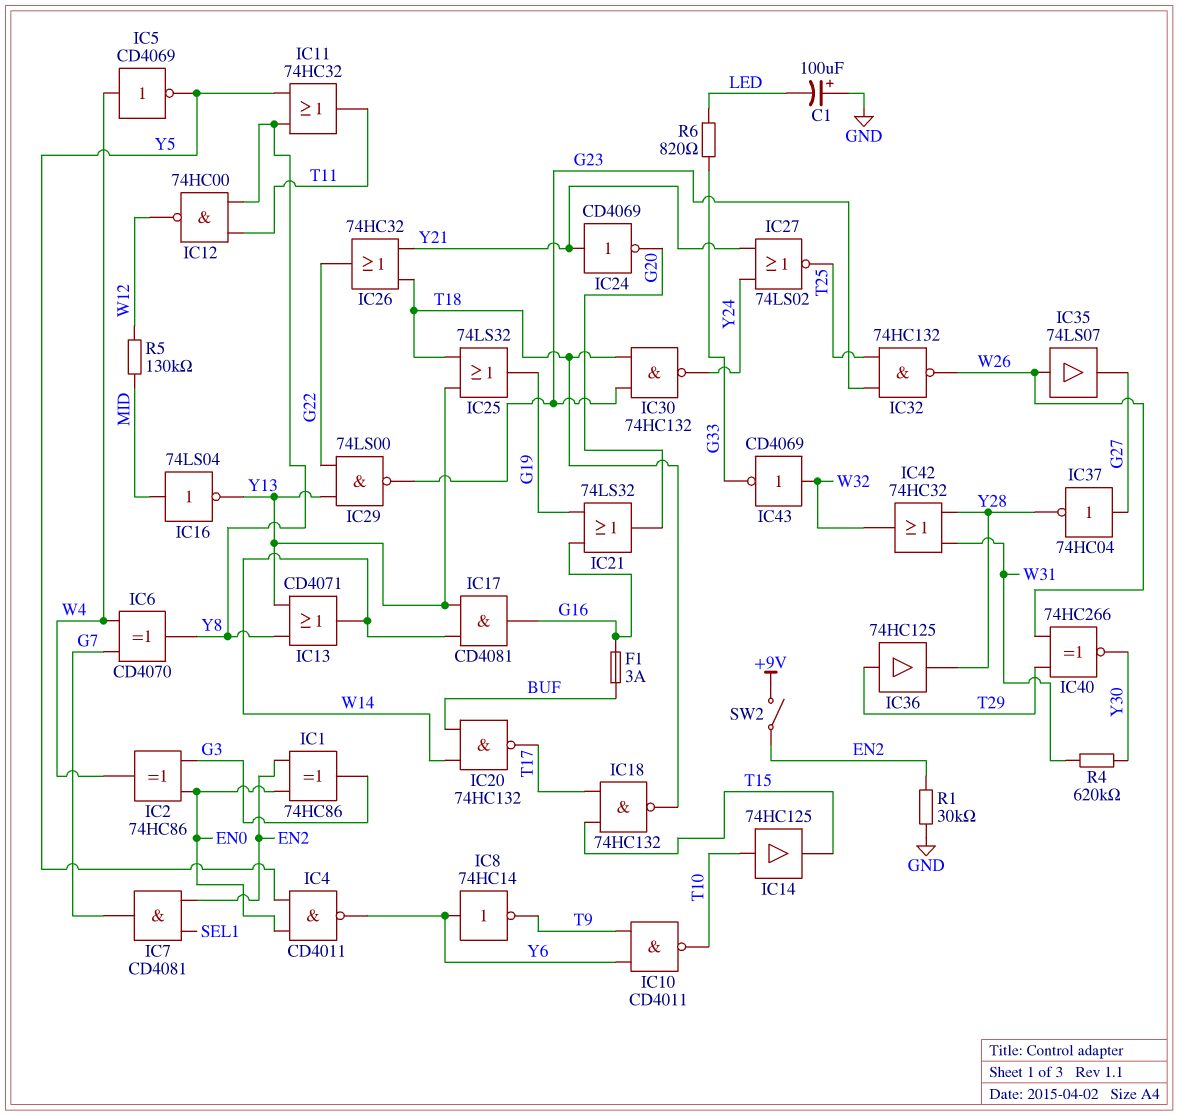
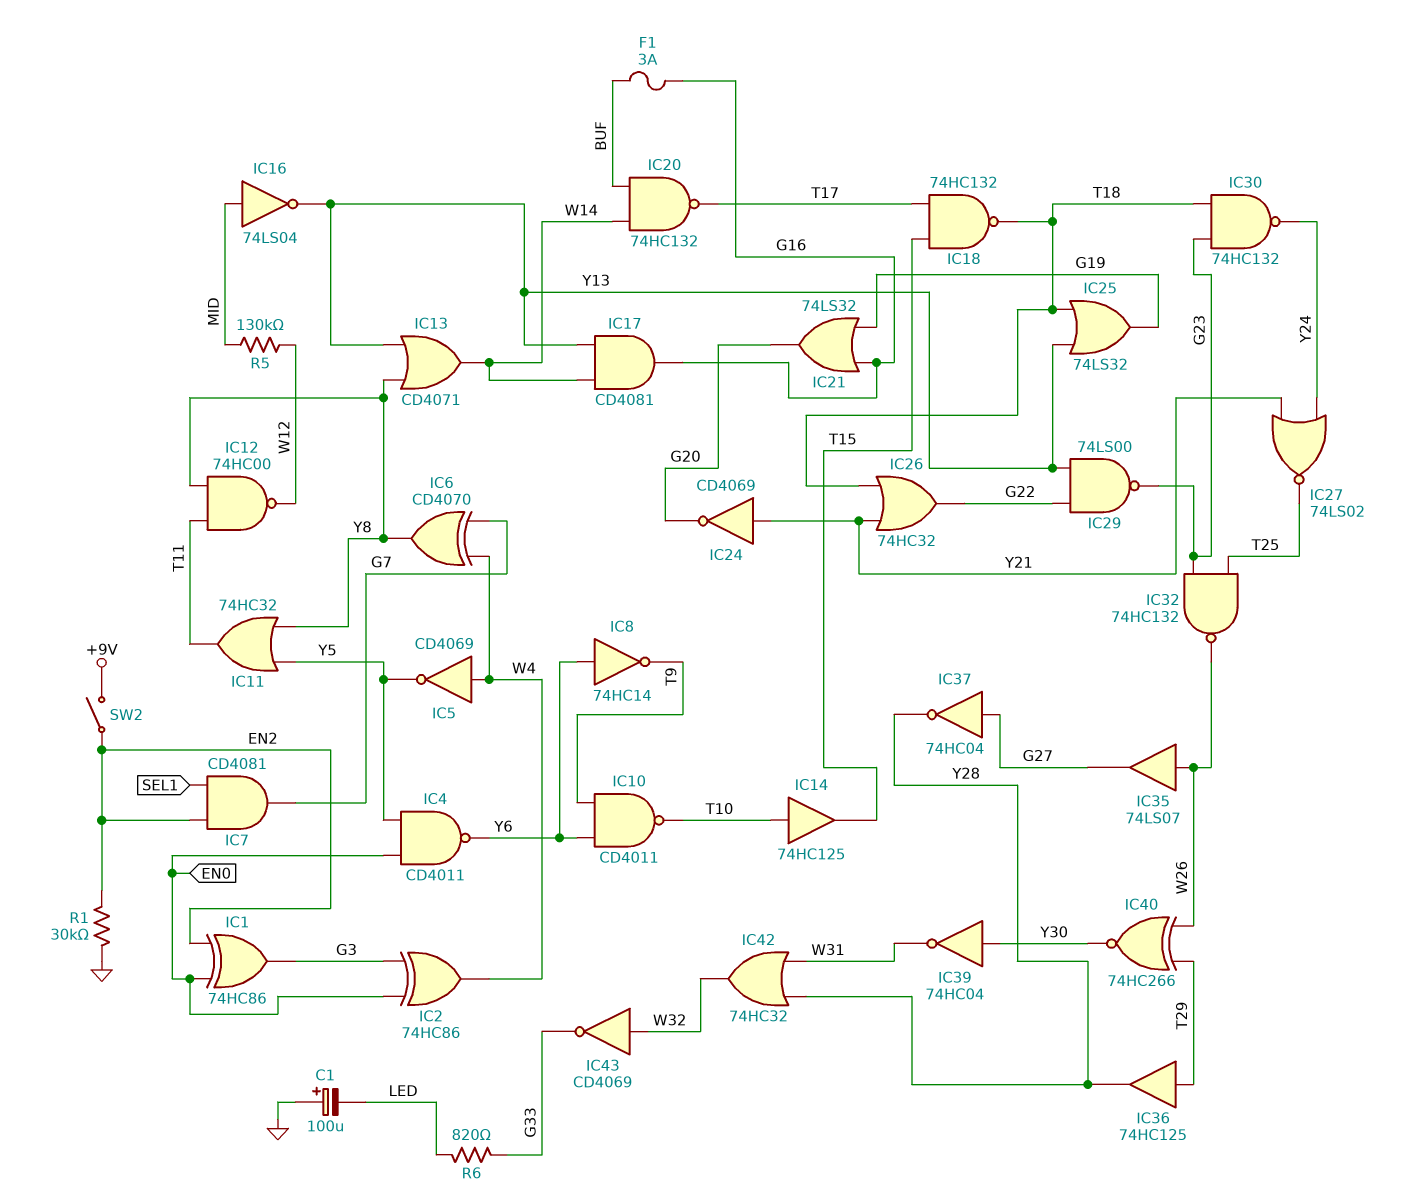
IC39: none -> NOT 74HC04 (in Y30, out W31)
R4: 620k (W31, Y30) -> none

